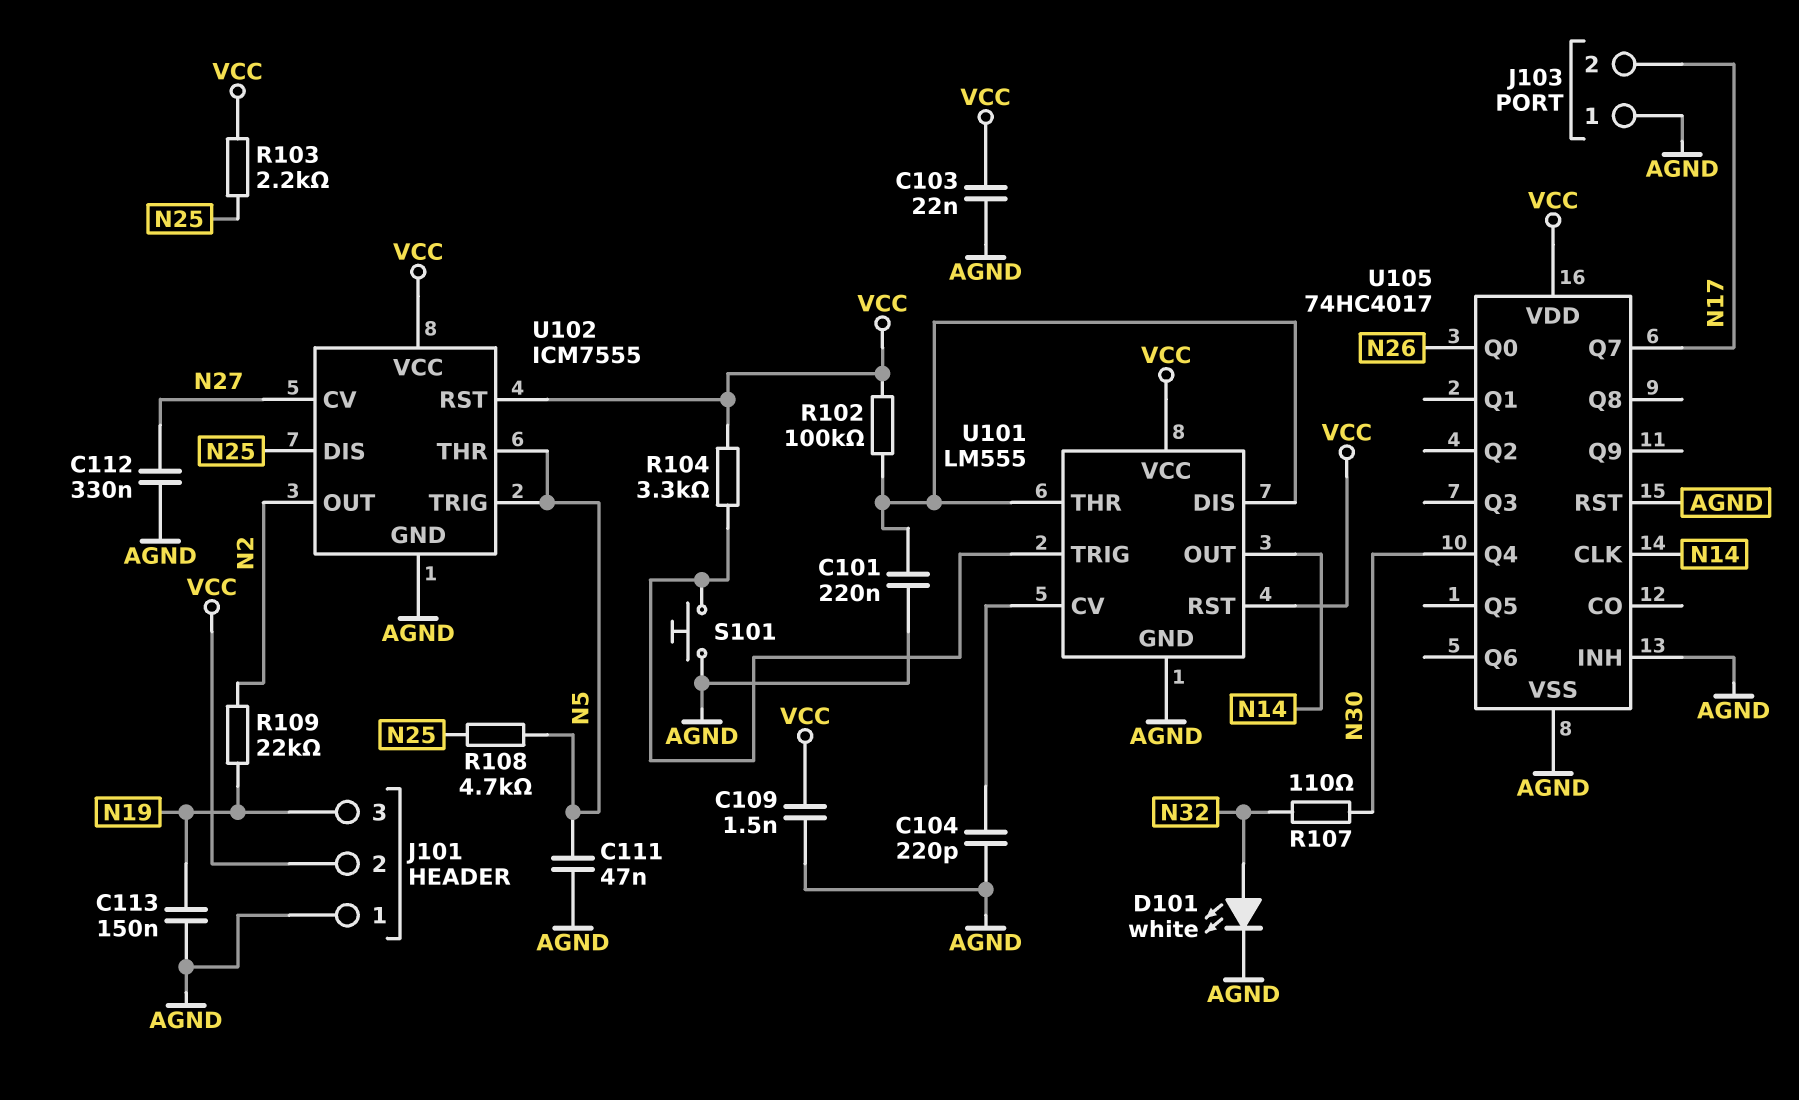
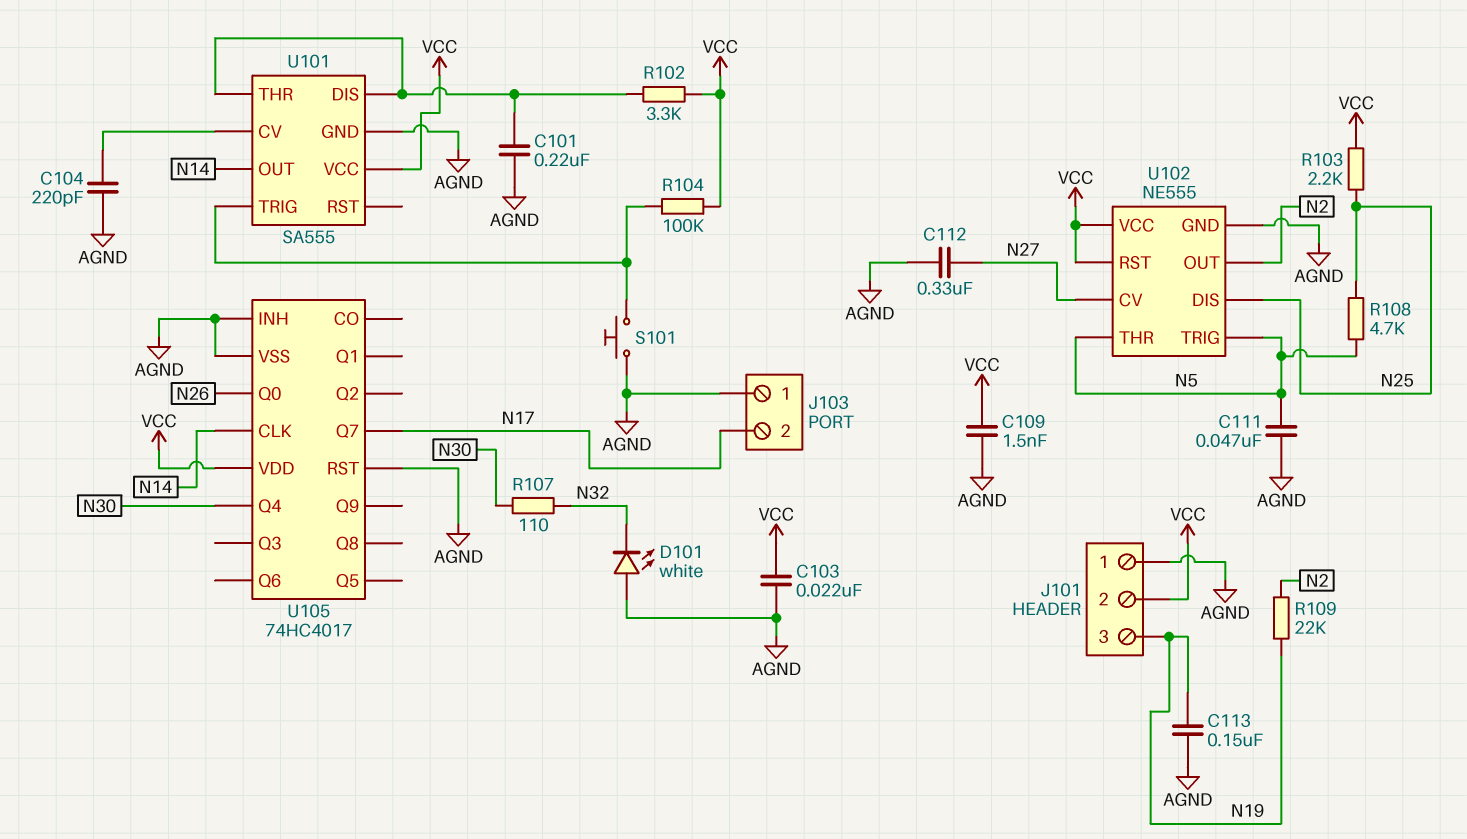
D101: LED white (A N32, K AGND) -> LED white (A AGND, K N32)
R102: 100k (U101/DIS, VCC) -> 3.3k (U101/DIS, VCC)
R104: 3.3k (U101/TRIG, VCC) -> 100k (U101/TRIG, VCC)
U101: LM555 -> SA555
U101 pin RST: VCC -> none
U102: ICM7555 -> NE555

